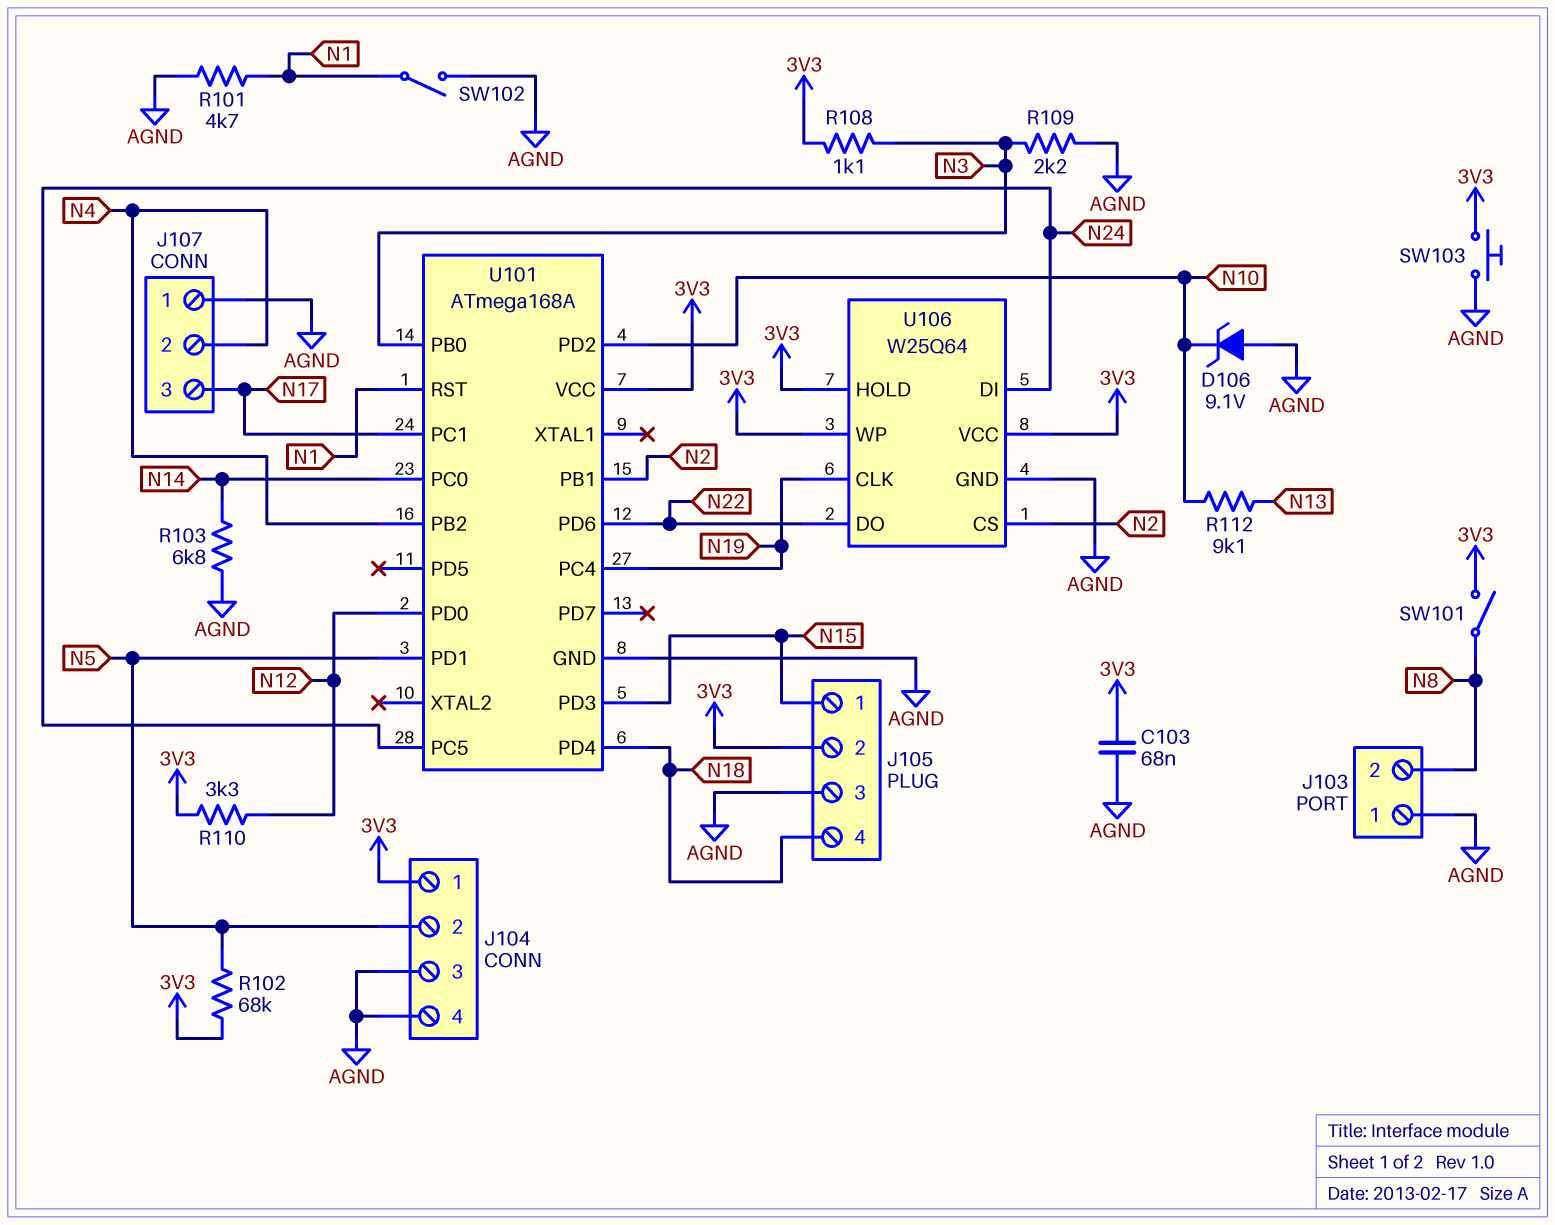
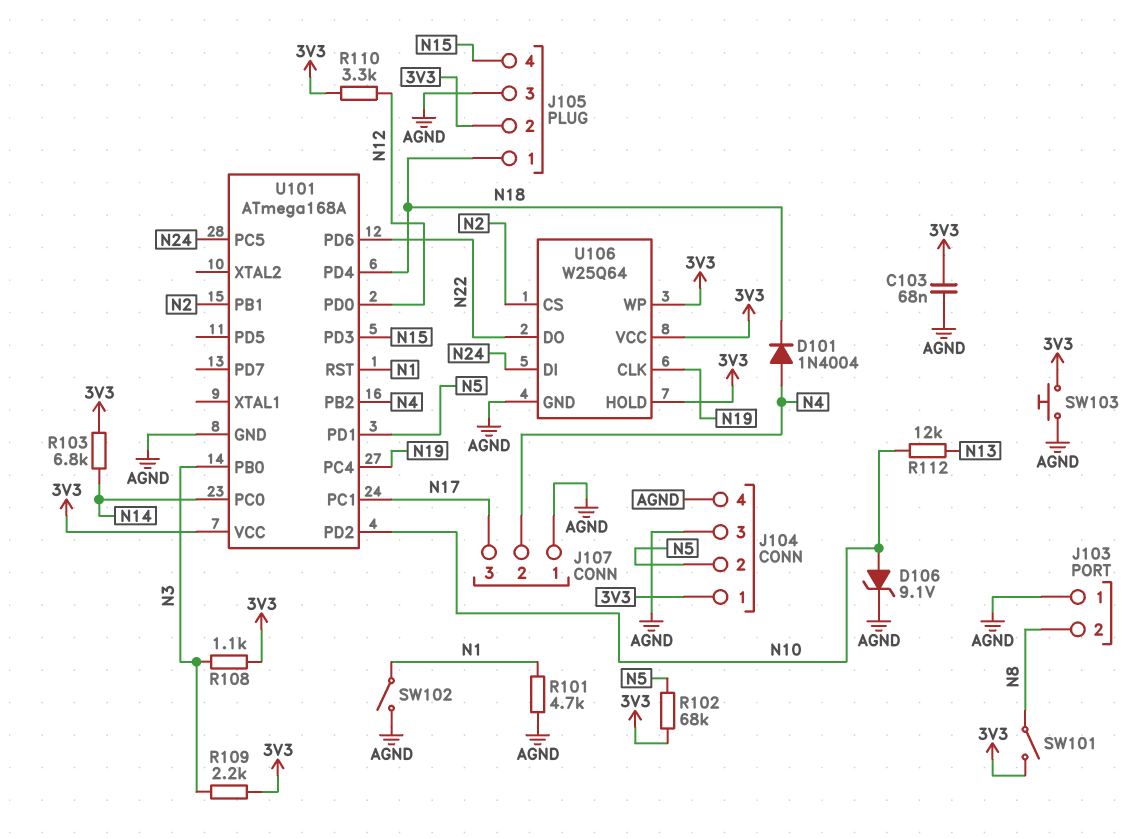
D101: none -> diode 1N4004 (A N4, K N18)
D106: zener 9.1V (A AGND, K N10) -> zener 9.1V (A N10, K AGND)
J105 pin 1: N15 -> N18
J105 pin 4: N18 -> N15
R103: 6.8k (AGND, N14) -> 6.8k (3V3, N14)
R109: 2.2k (AGND, N3) -> 2.2k (3V3, N3)
R112: 9.1k (N10, N13) -> 12k (N10, N13)

